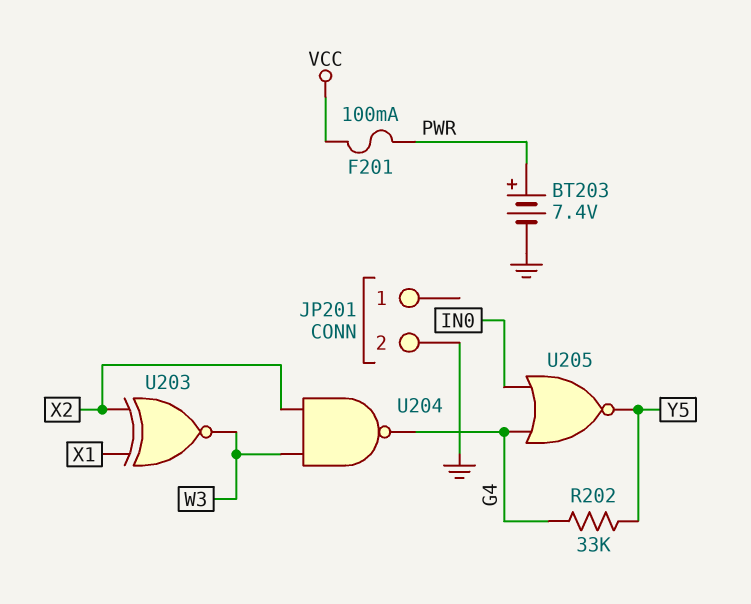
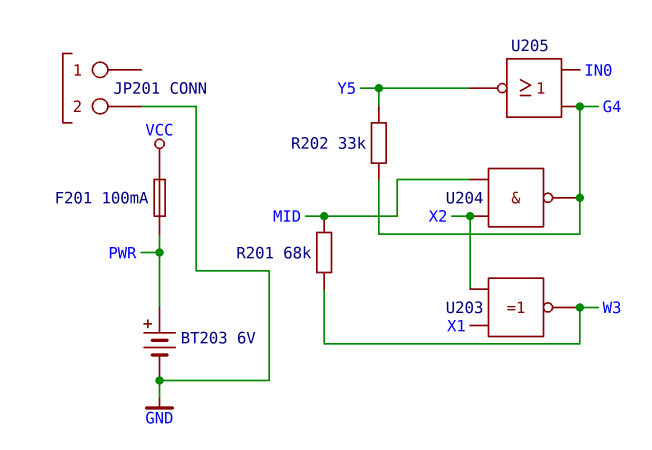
BT203: 7.4V (plus PWR, minus GND) -> 6V (plus PWR, minus GND)
R201: none -> 68k (MID, W3)
U204: NAND (in W3, in X2, out G4) -> NAND (in MID, in X2, out G4)

